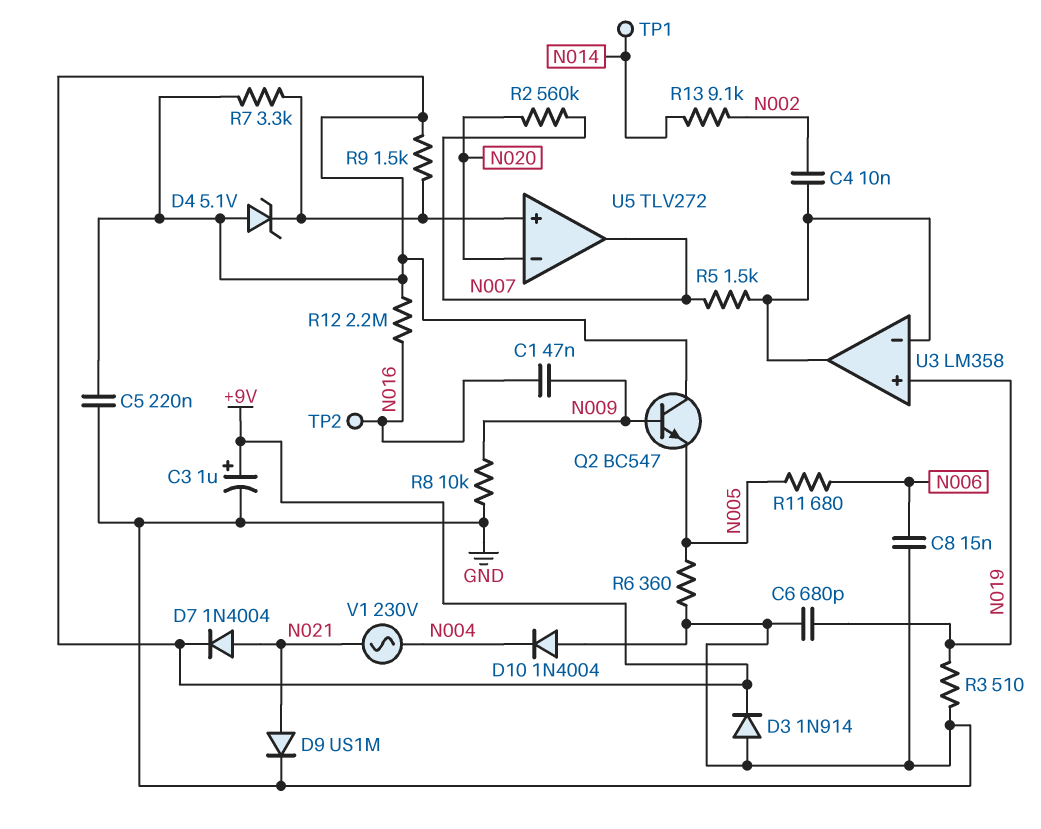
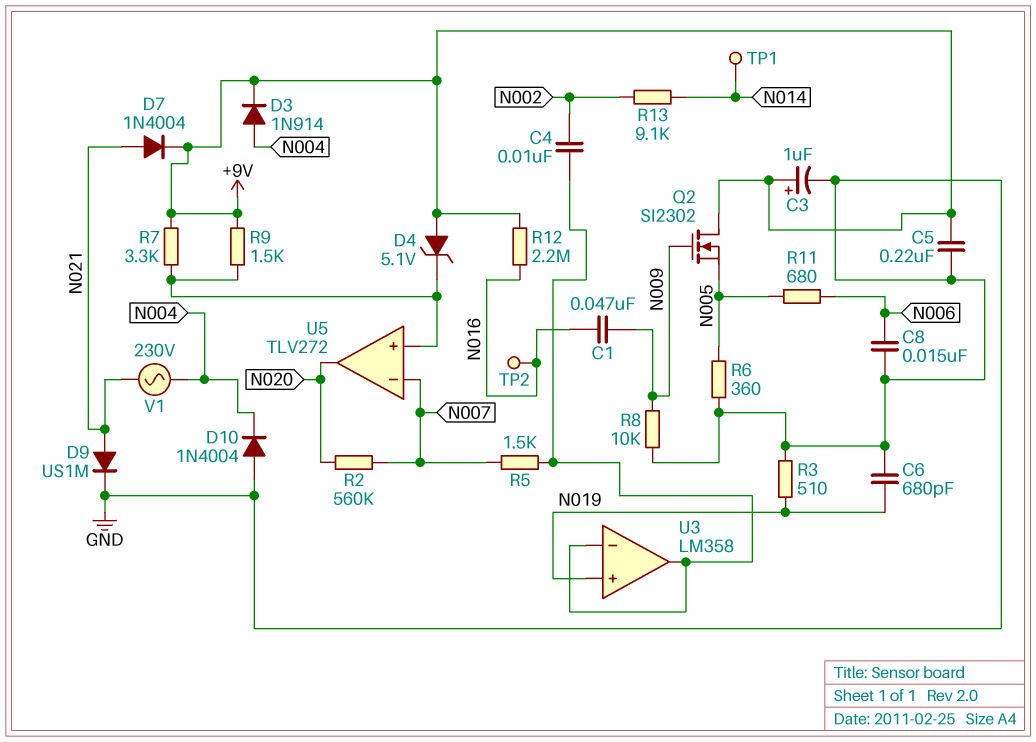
D3: diode 1N914 (A GND, K +9V) -> diode 1N914 (A N004, K +9V)
Q2: NPN BC547 (B N009, C +9V, E N005) -> NMOS SI2302 (G N009, D +9V, S N005)
U5 pin in-: N020 -> N007
U5 pin out: N007 -> N020

